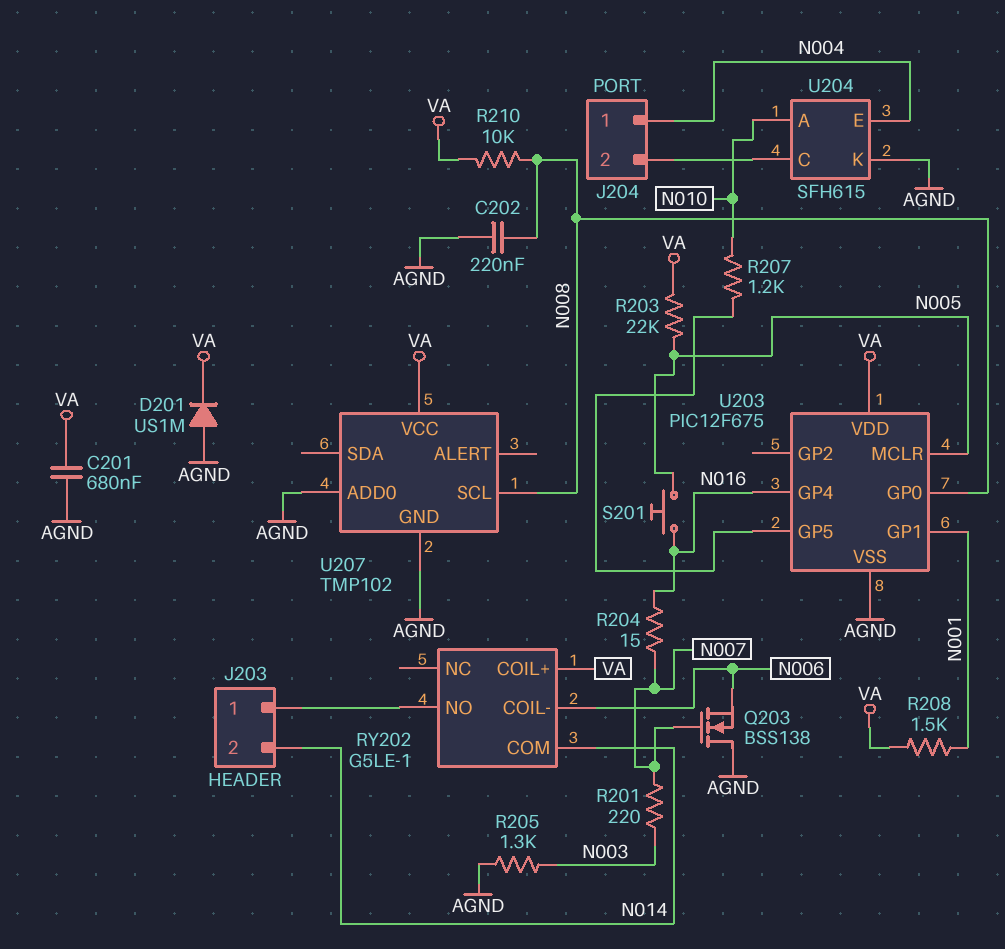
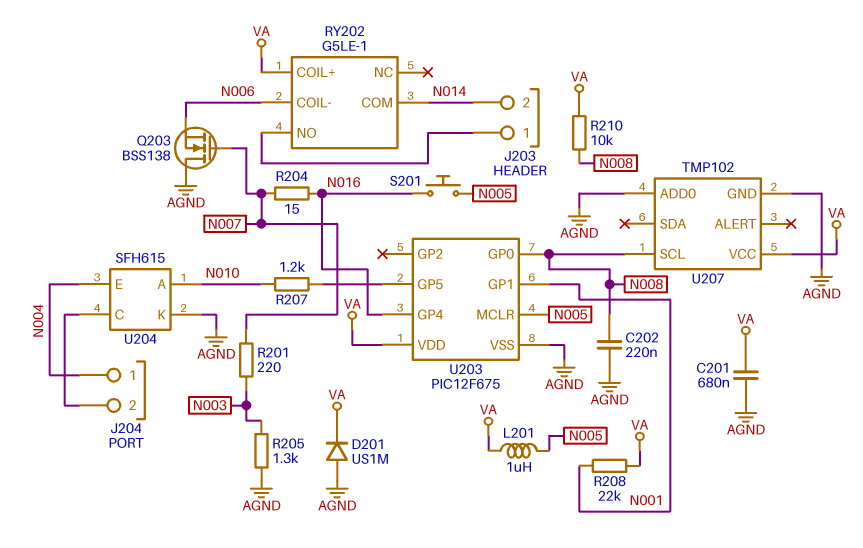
L201: none -> 1uH (N005, VA)
R203: 22k (N005, VA) -> none
R208: 1.5k (N001, VA) -> 22k (N001, VA)

